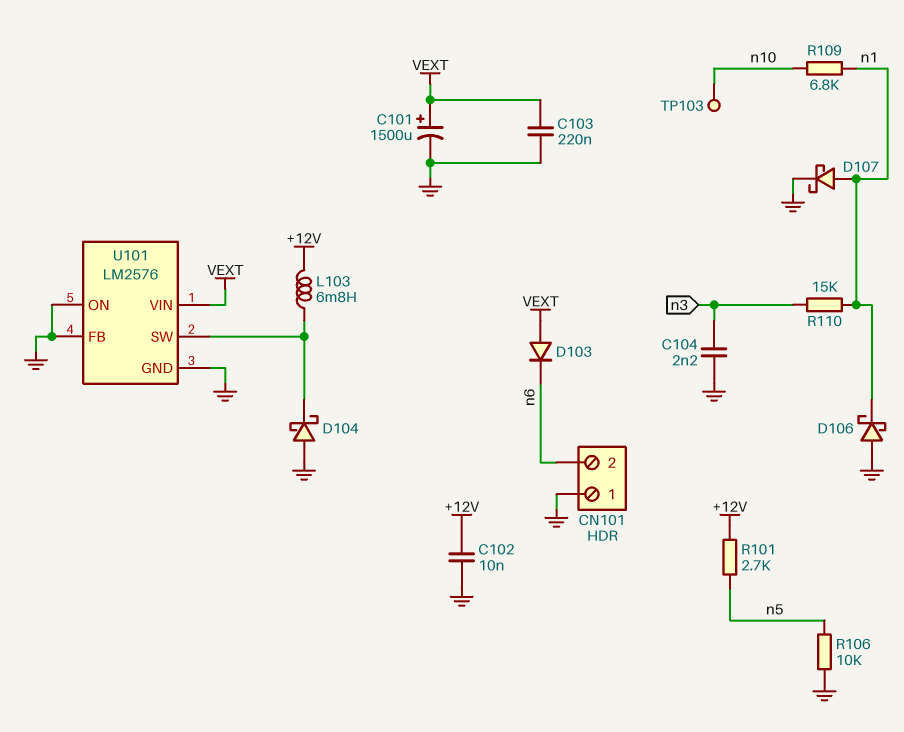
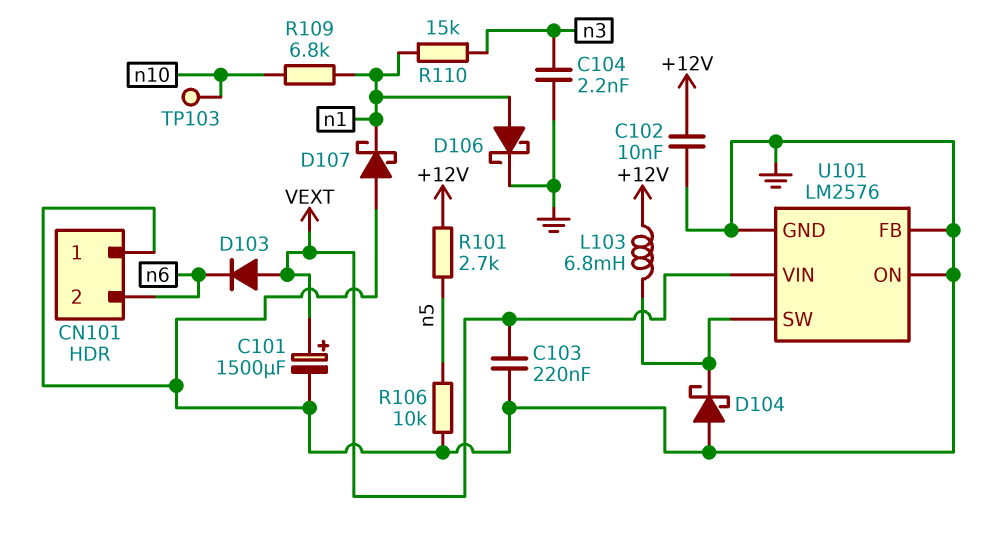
D106: schottky (A GND, K n1) -> schottky (A n1, K GND)
D107: schottky (A n1, K GND) -> schottky (A GND, K n1)

